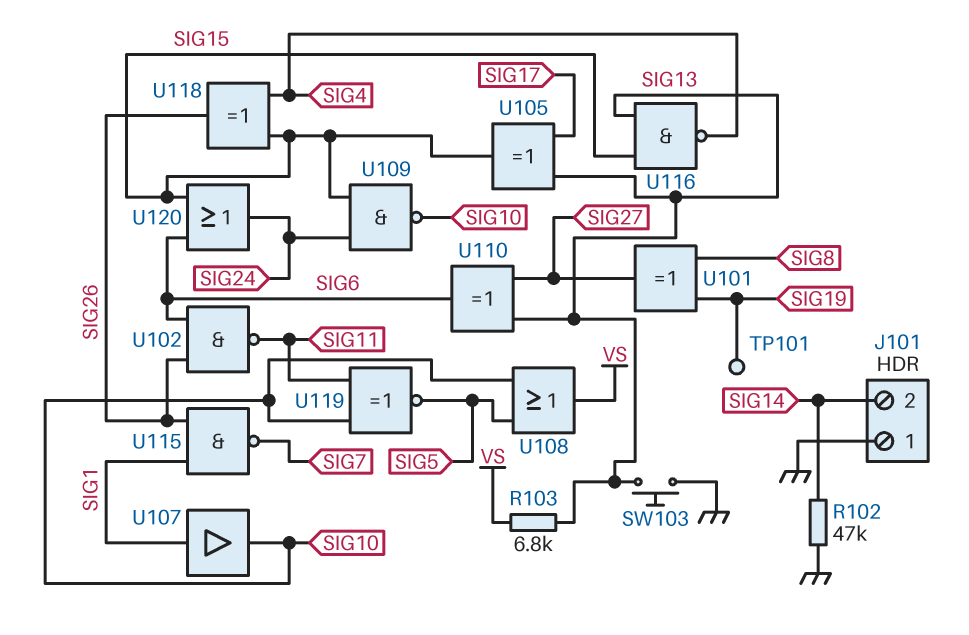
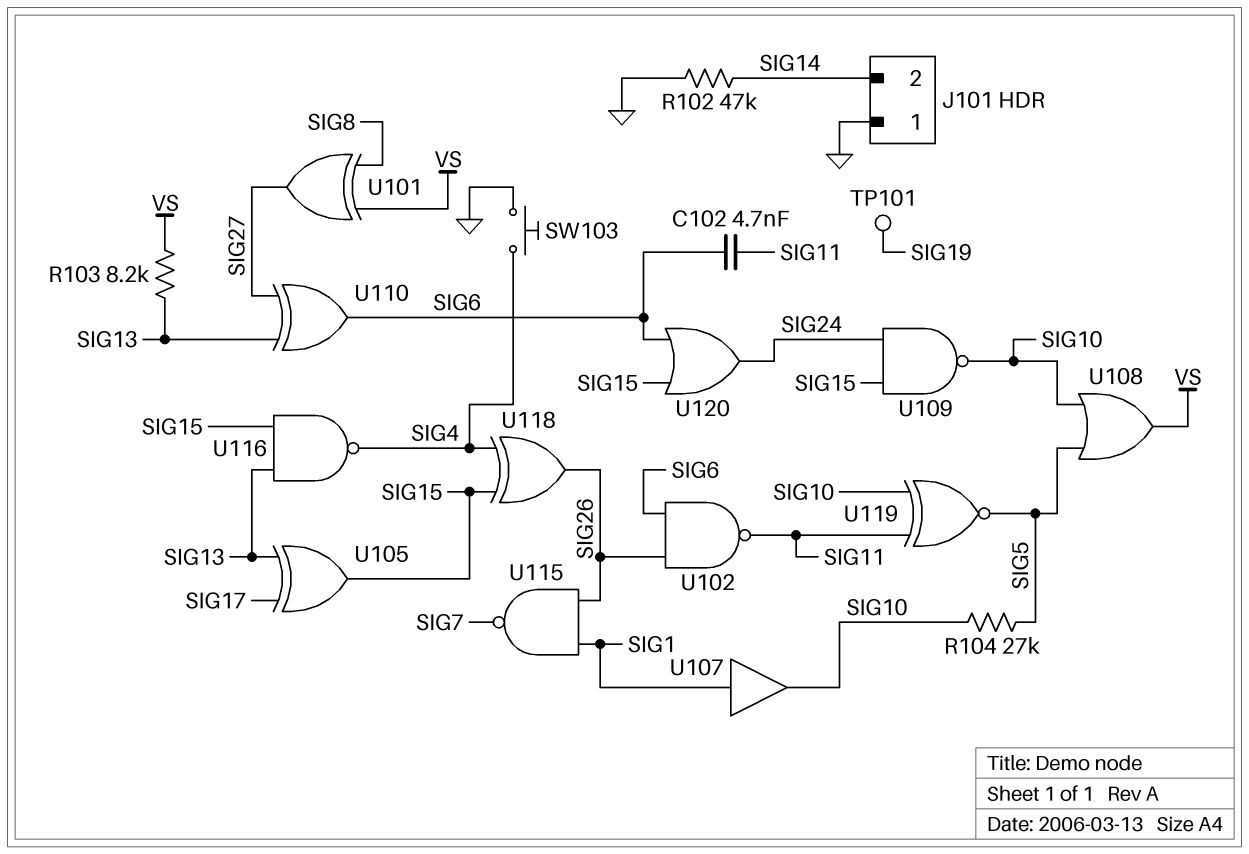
C102: none -> 4.7nF (SIG6, SIG11)
R103: 6.8k (SIG13, VS) -> 8.2k (SIG13, VS)
R104: none -> 27k (SIG5, SIG10)
SW103: button (GND, SIG13) -> button (GND, SIG4)
U101: XOR (in SIG8, in SIG19, out SIG27) -> XOR (in SIG8, in VS, out SIG27)

